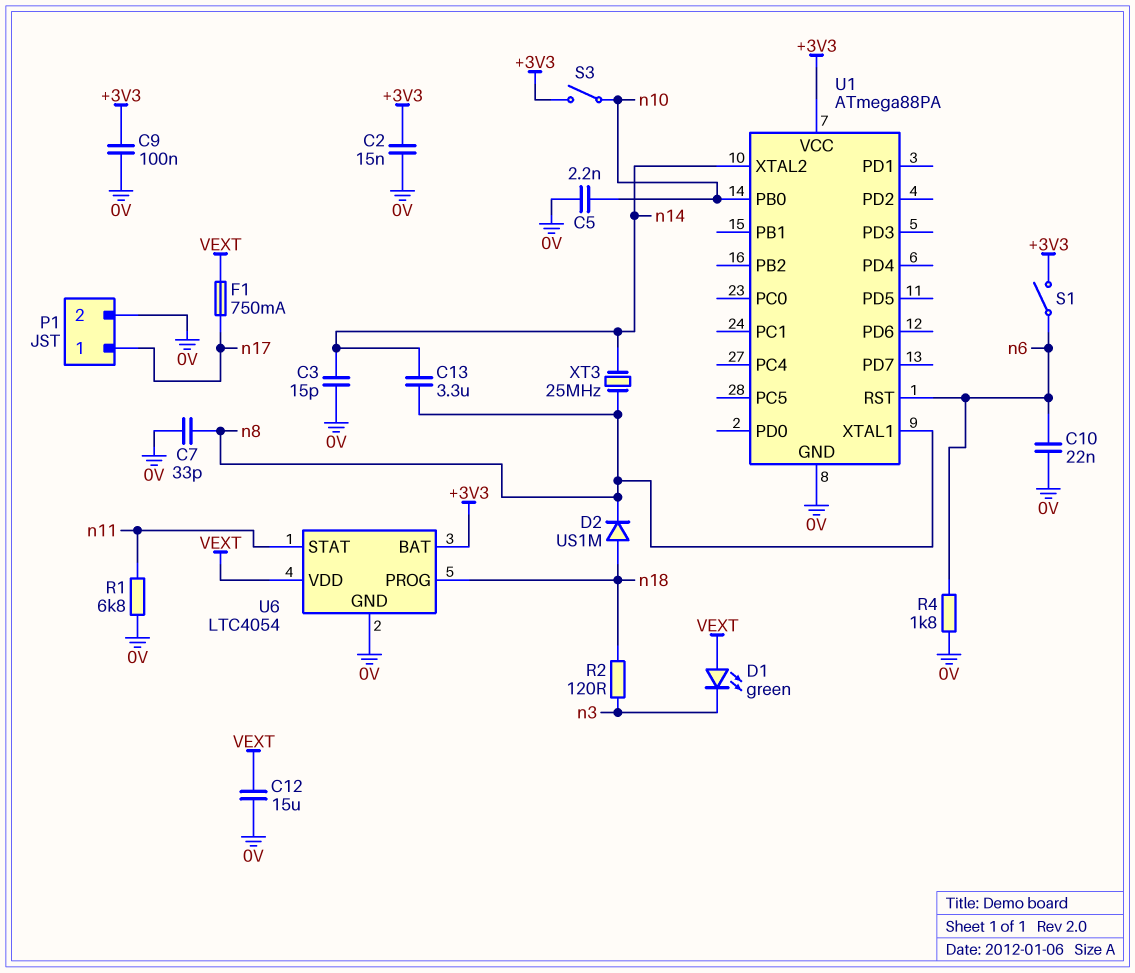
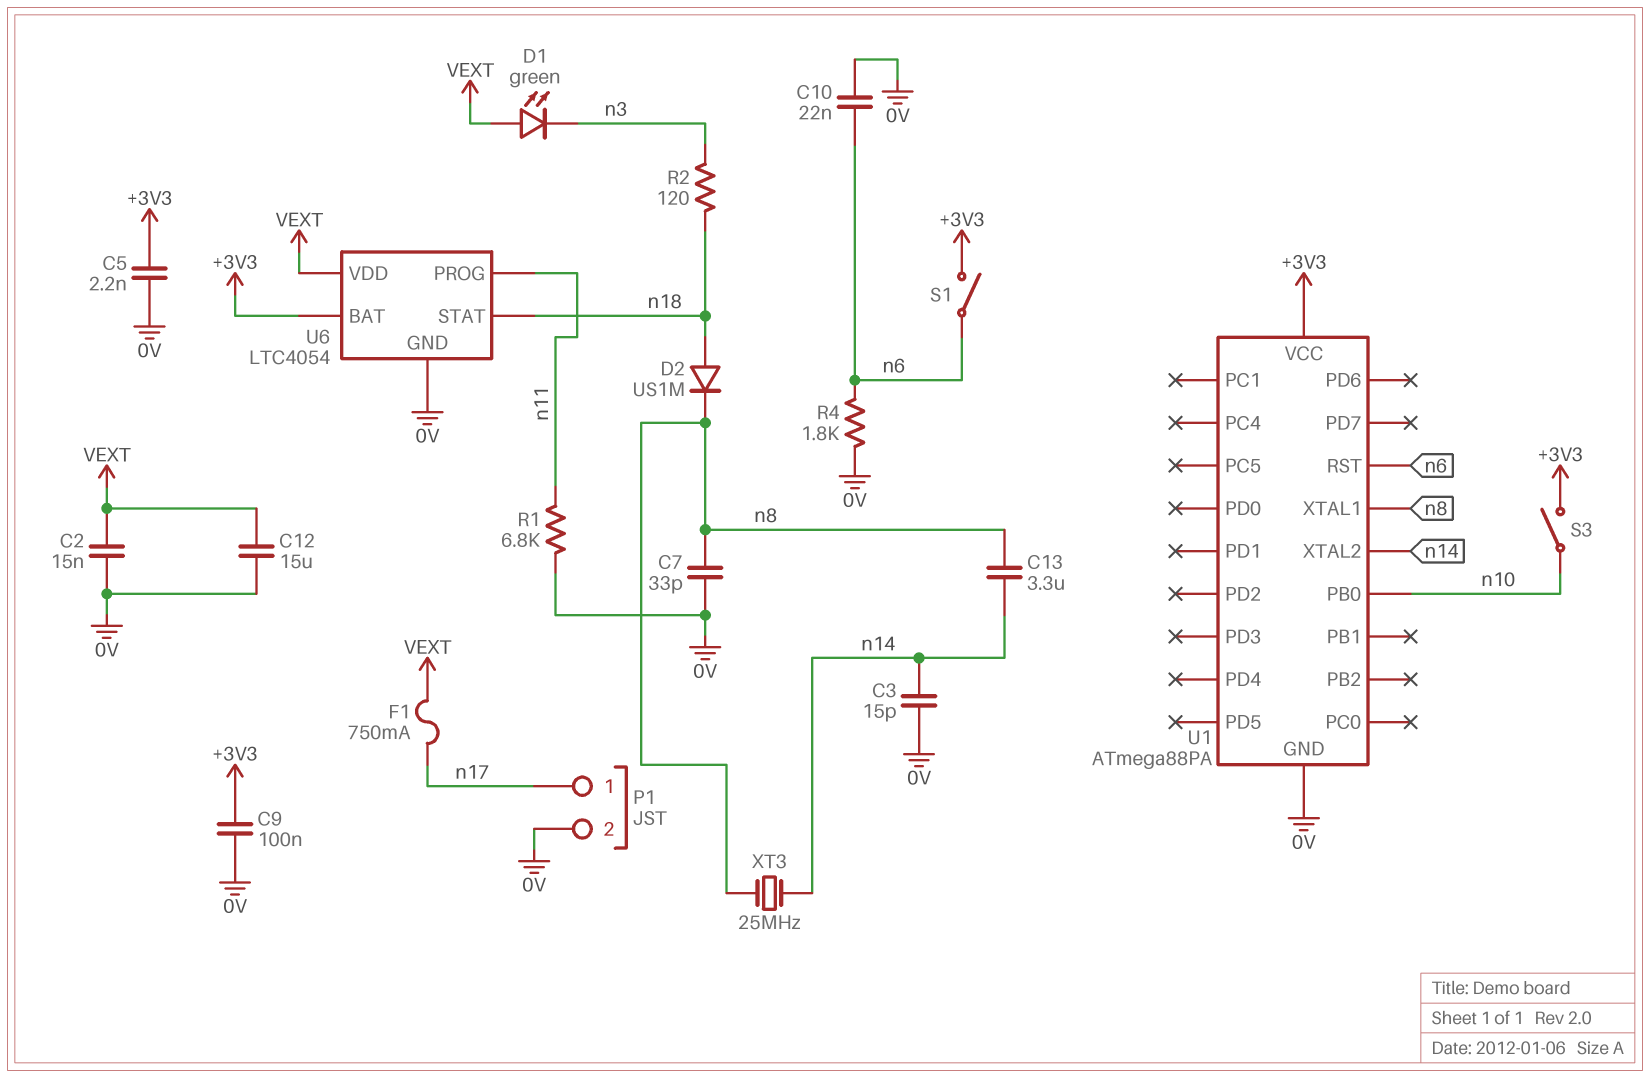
C2: 15nF (+3V3, 0V) -> 15nF (0V, VEXT)
C5: 2.2nF (0V, n10) -> 2.2nF (+3V3, 0V)
U6 pin PROG: n18 -> n11
U6 pin STAT: n11 -> n18

